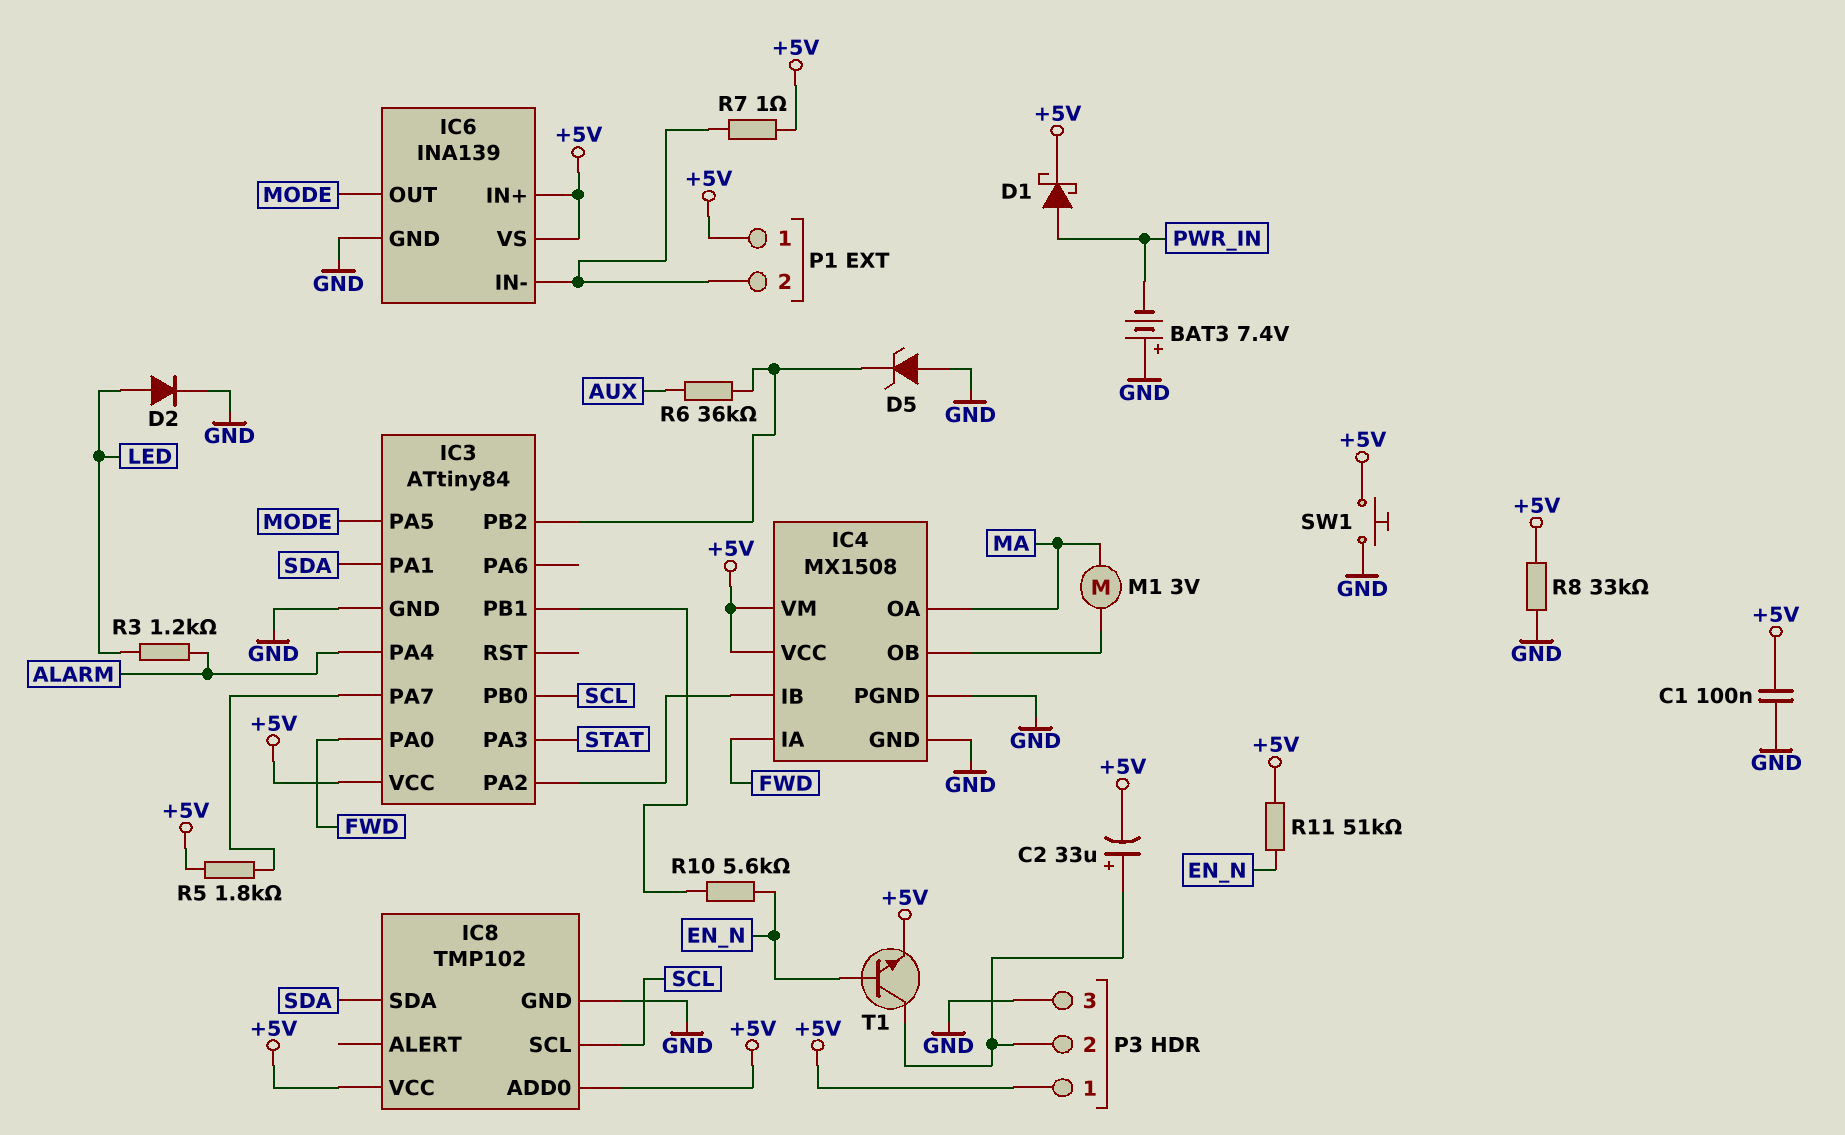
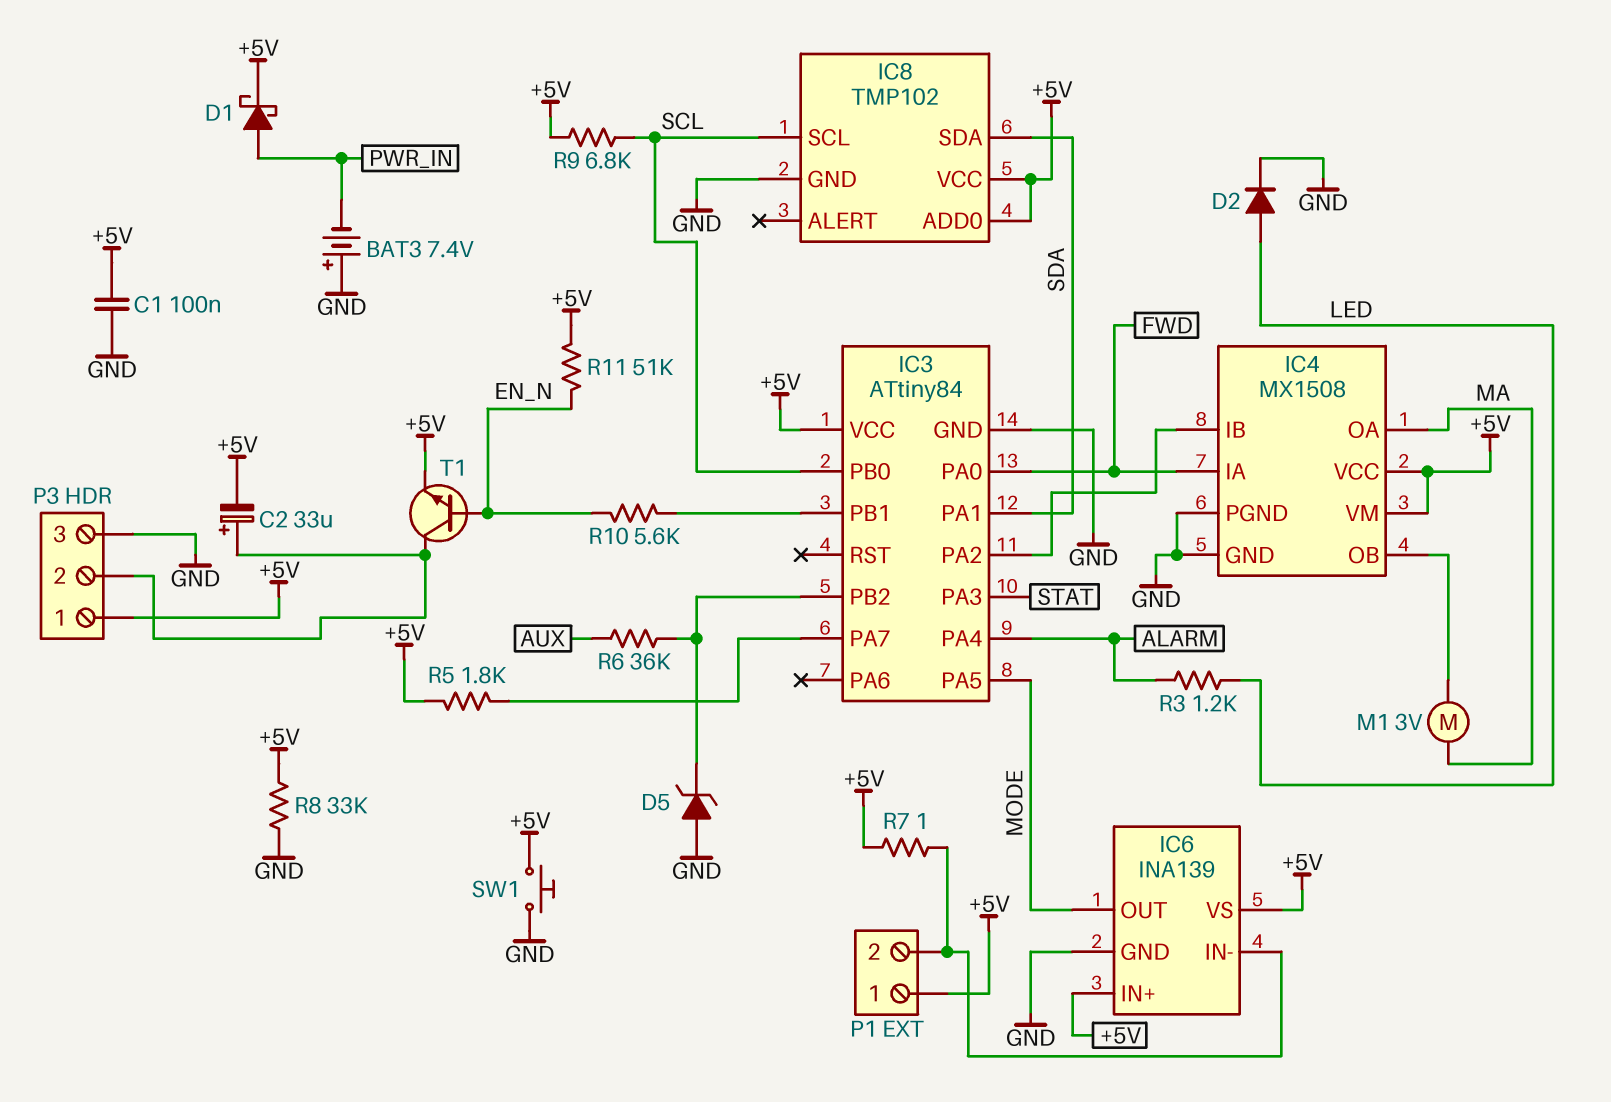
R9: none -> 6.8k (+5V, SCL)

